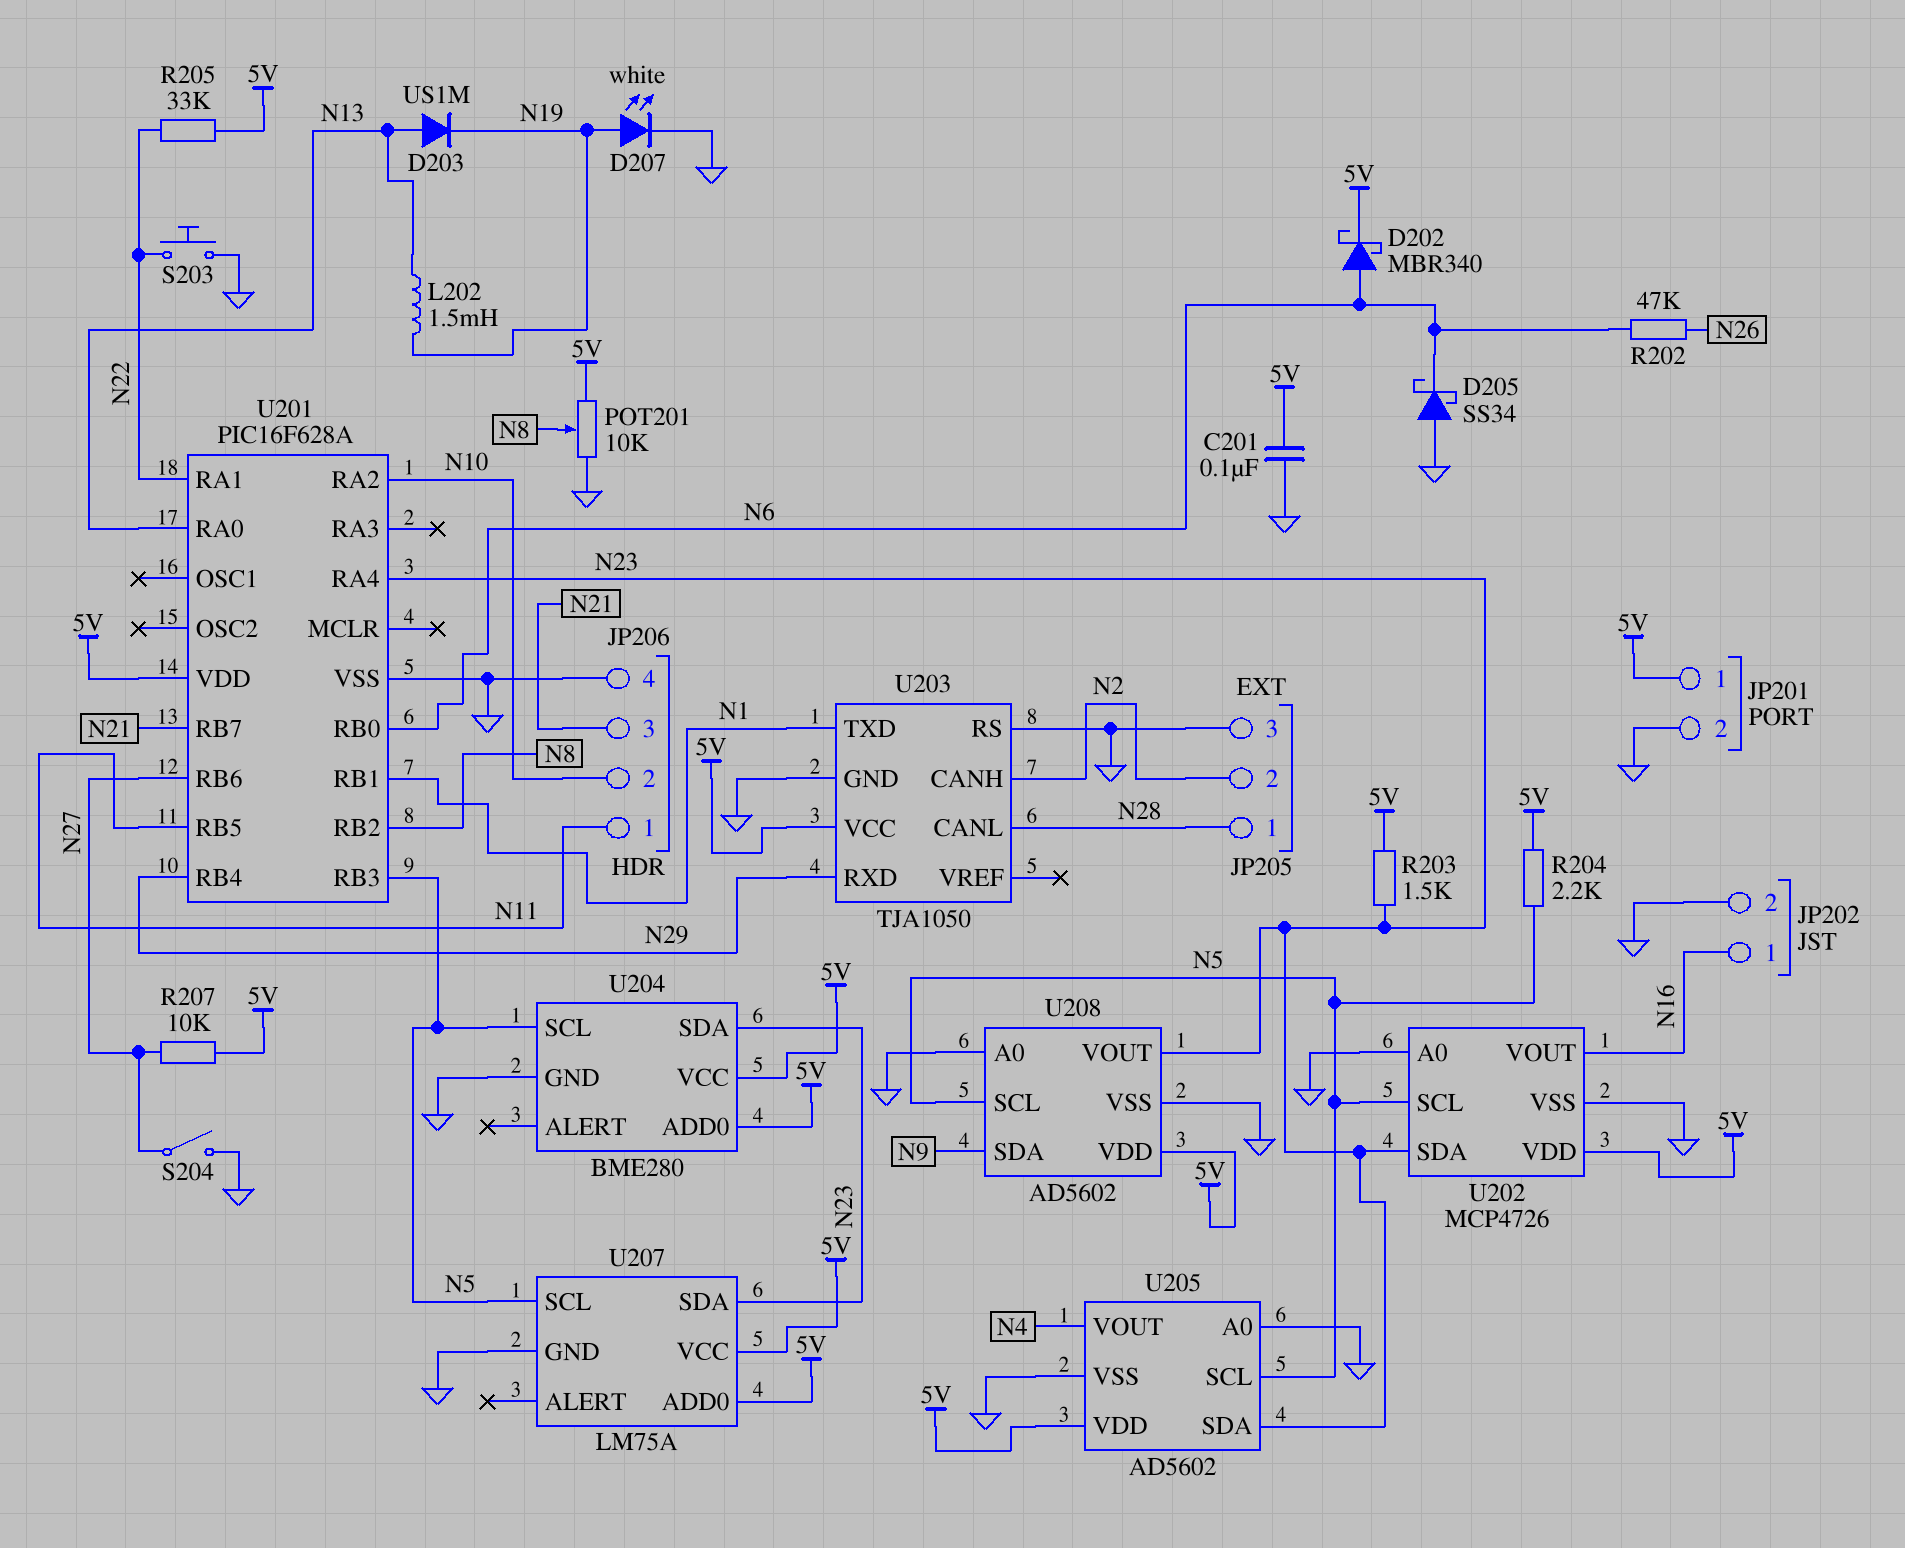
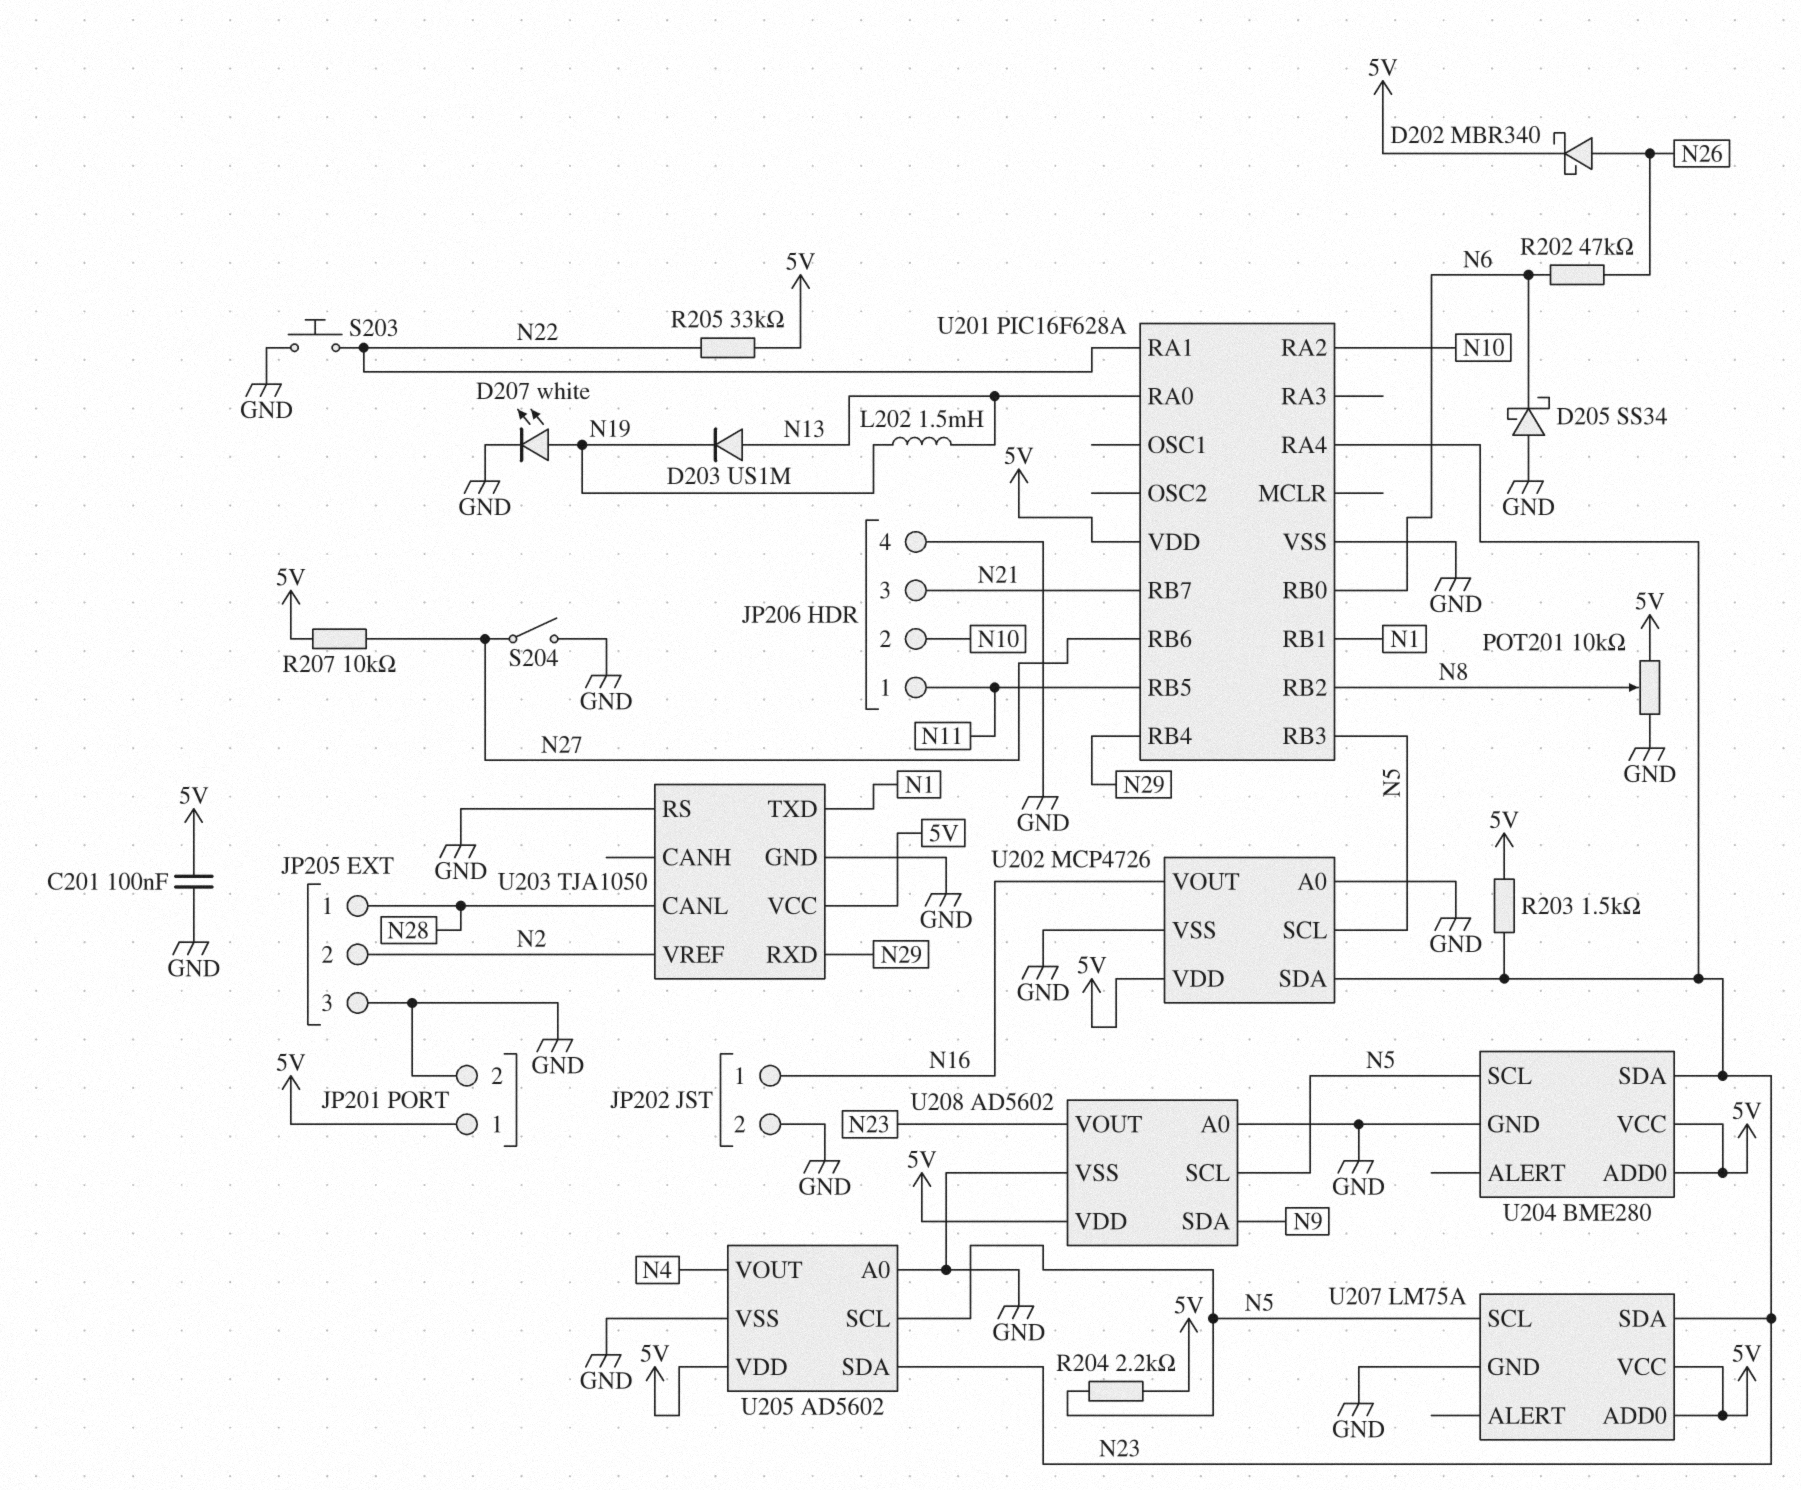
D202: schottky MBR340 (A N6, K 5V) -> schottky MBR340 (A N26, K 5V)
U203 pin CANH: N2 -> none
U203 pin VREF: none -> N2

